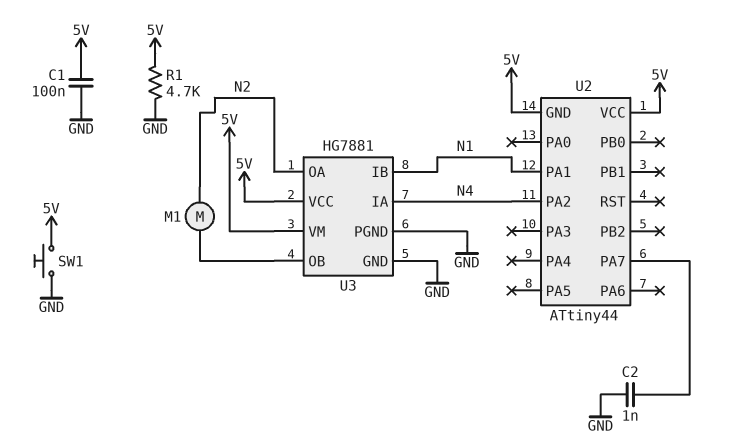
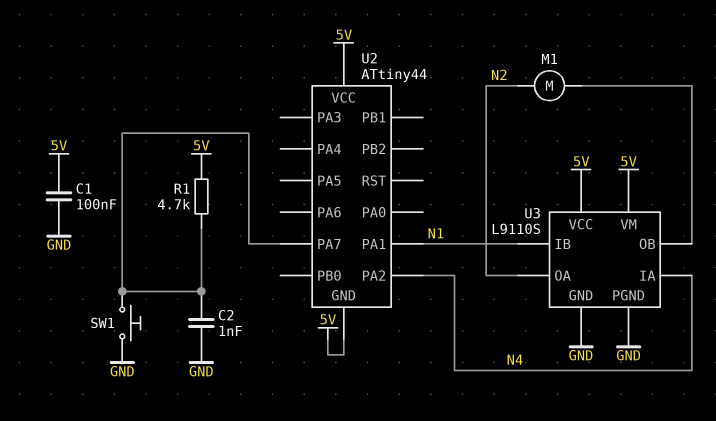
R1: 4.7k (5V, GND) -> 4.7k (5V, U2/PA7)
SW1: button (5V, GND) -> button (GND, U2/PA7)
U3: HG7881 -> L9110S

